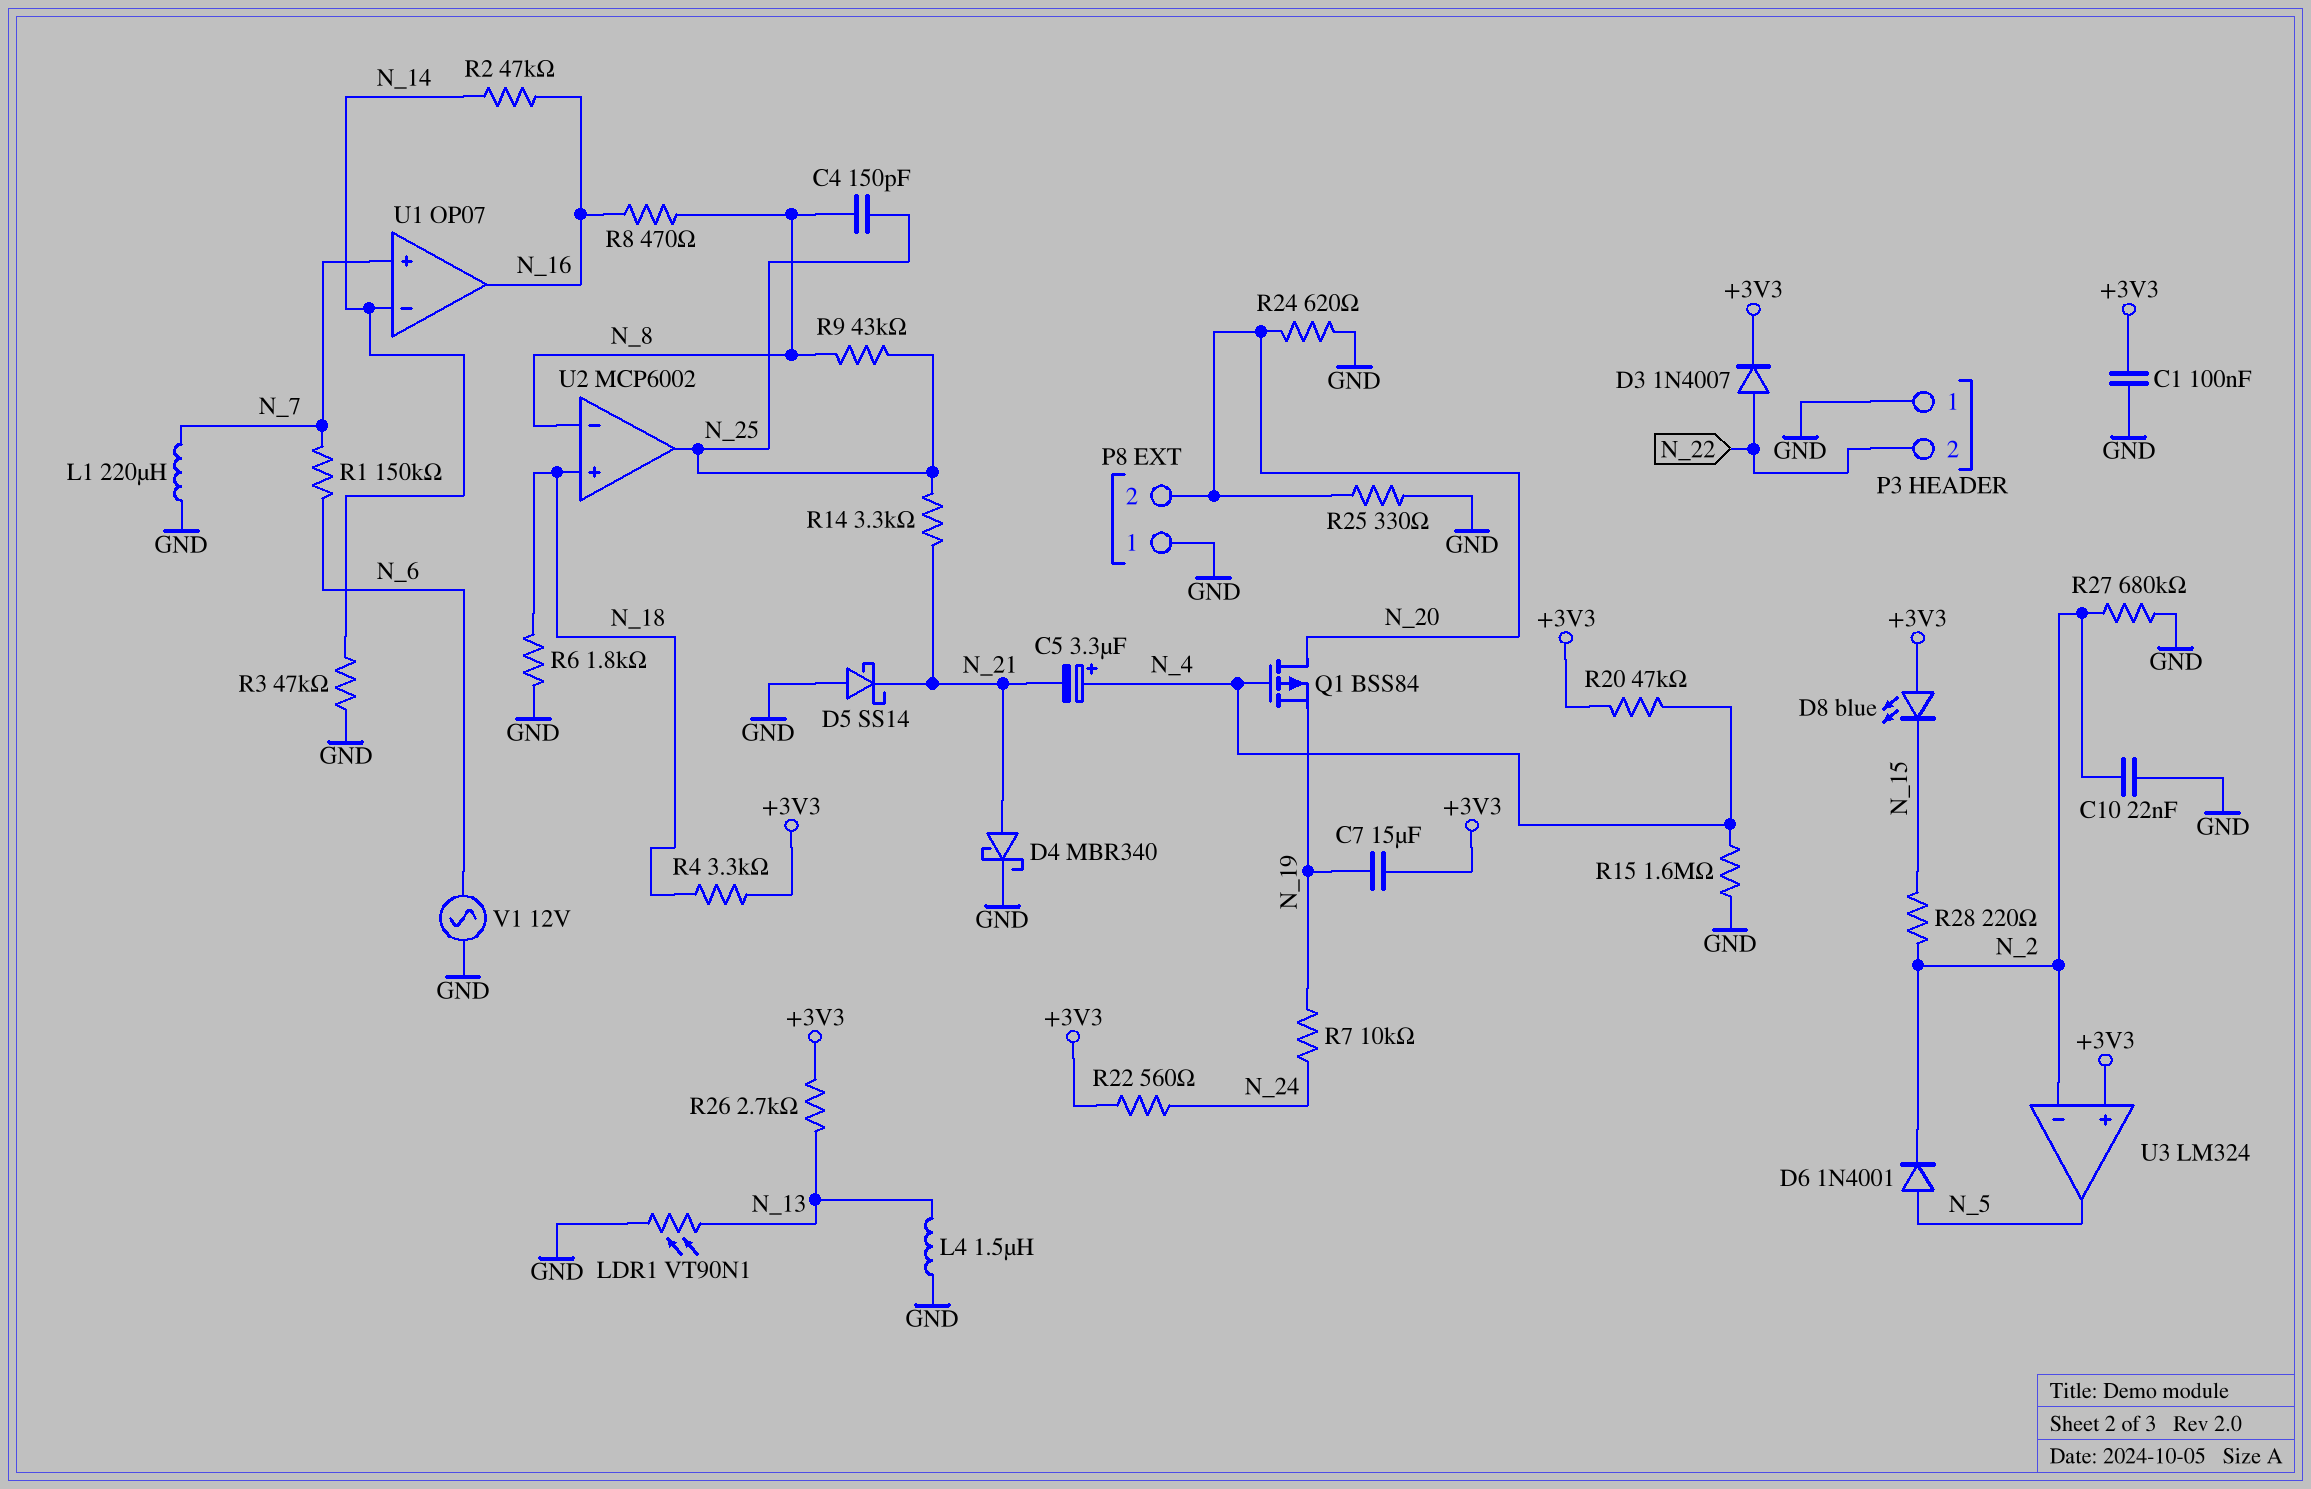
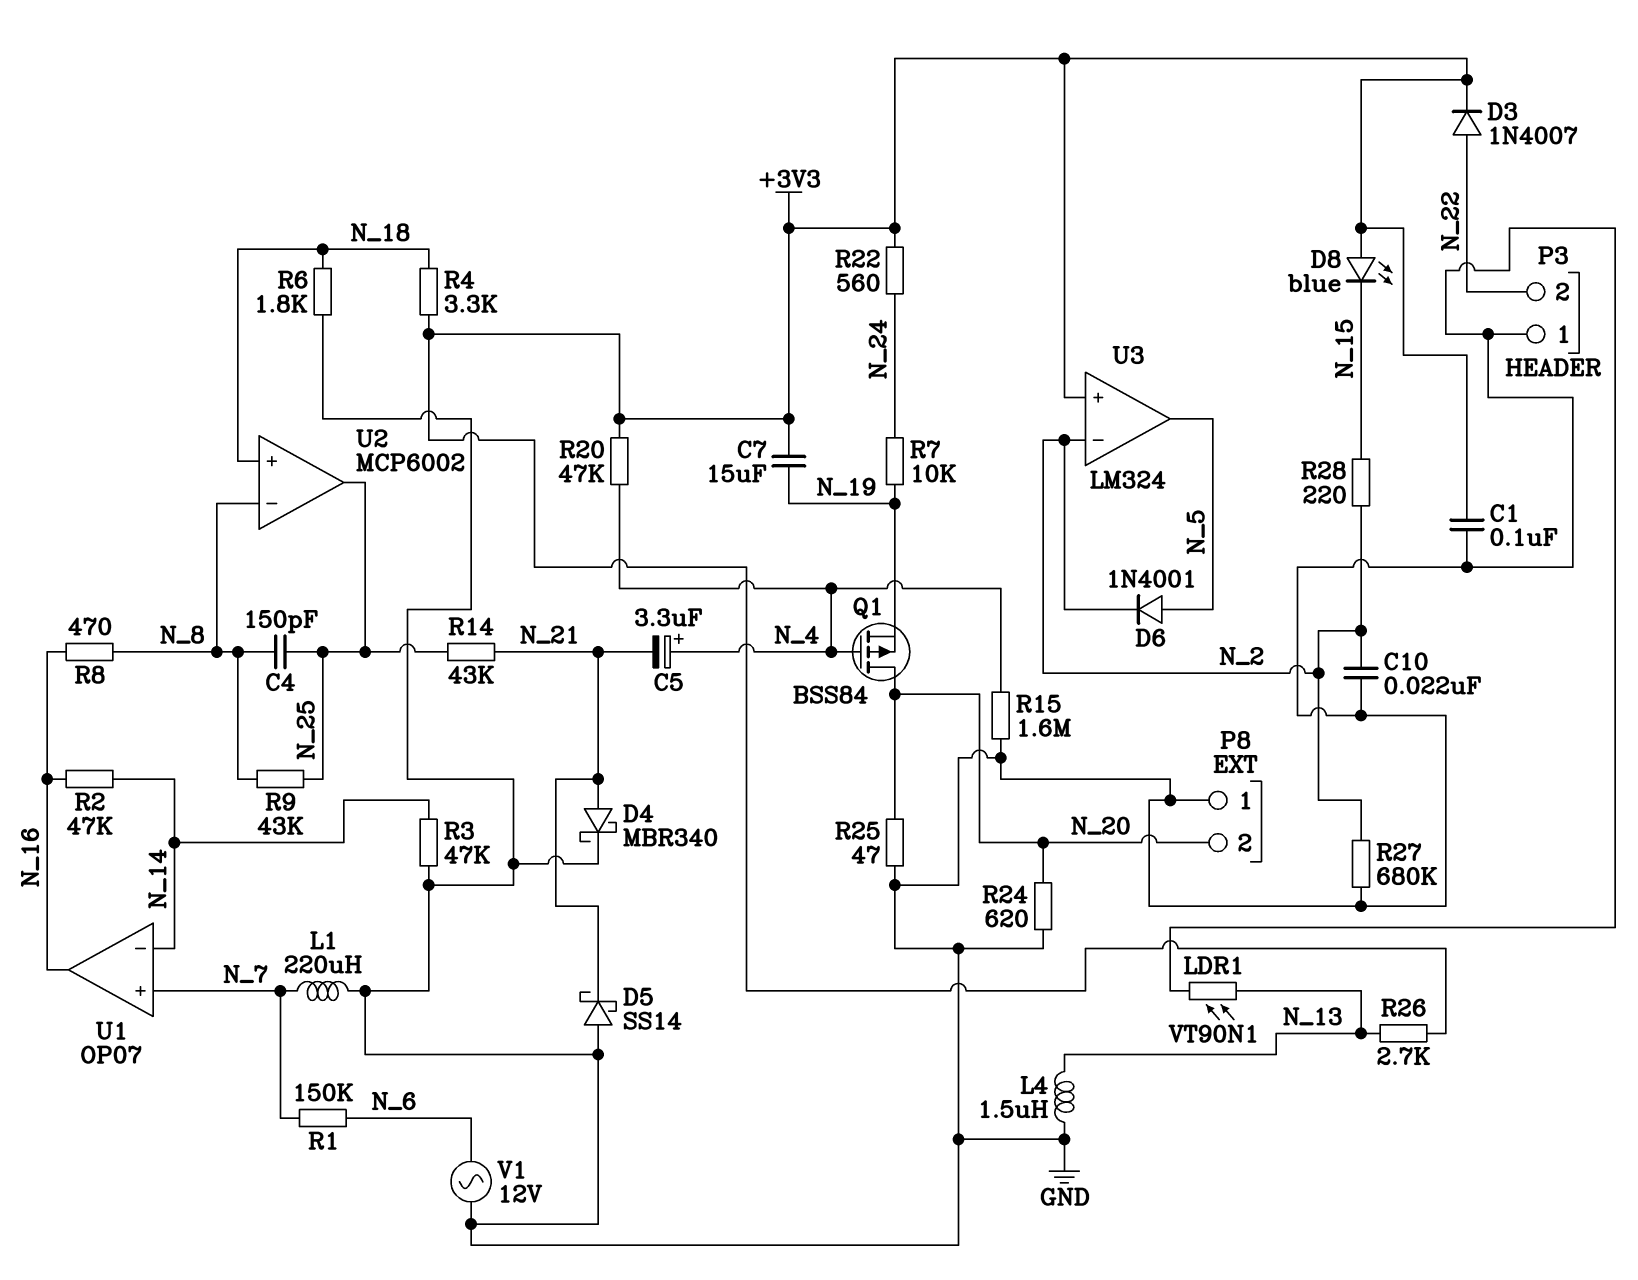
R14: 3.3k (N_21, N_25) -> 43k (N_21, N_25)
R25: 330 (GND, N_20) -> 47 (GND, N_20)

